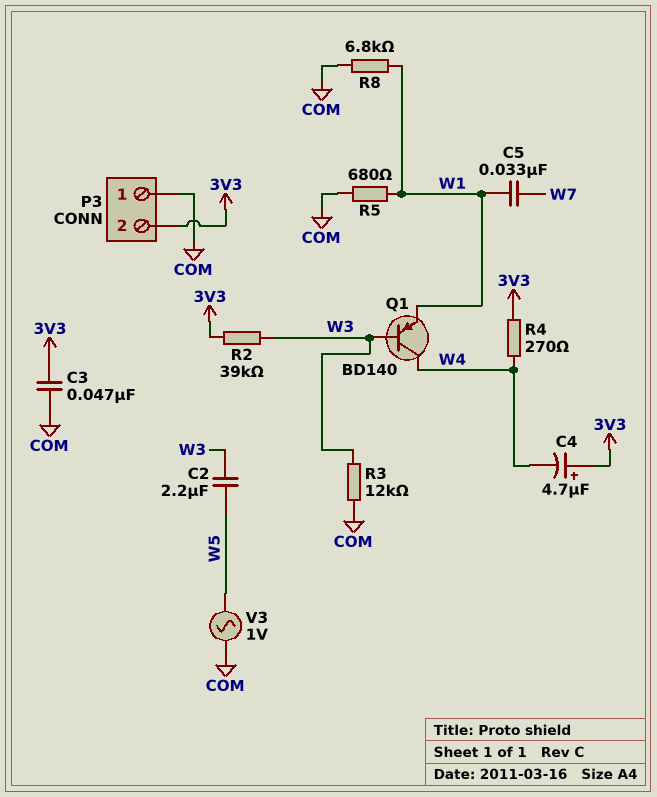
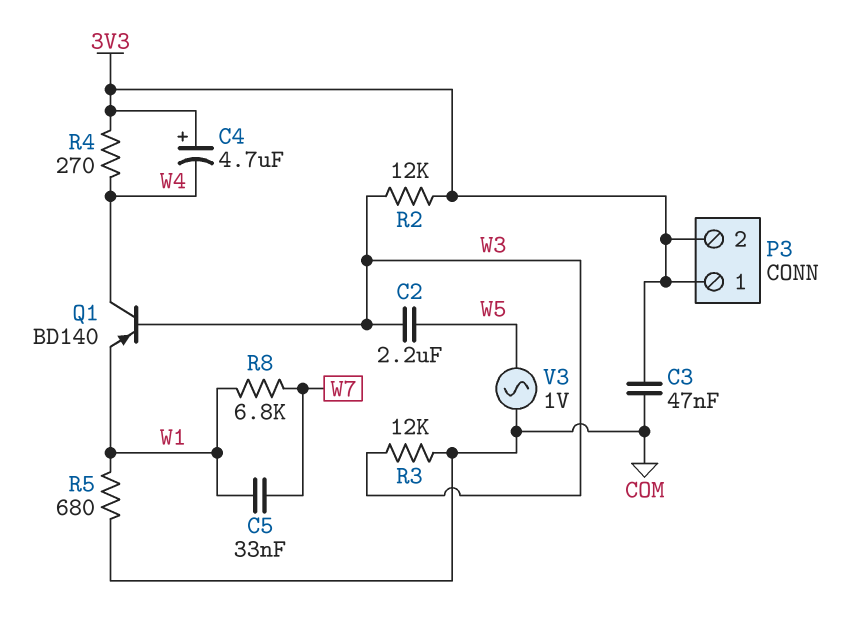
P3 pin 1: COM -> 3V3
R2: 39k (3V3, W3) -> 12k (3V3, W3)
R8: 6.8k (COM, W1) -> 6.8k (W1, W7)

